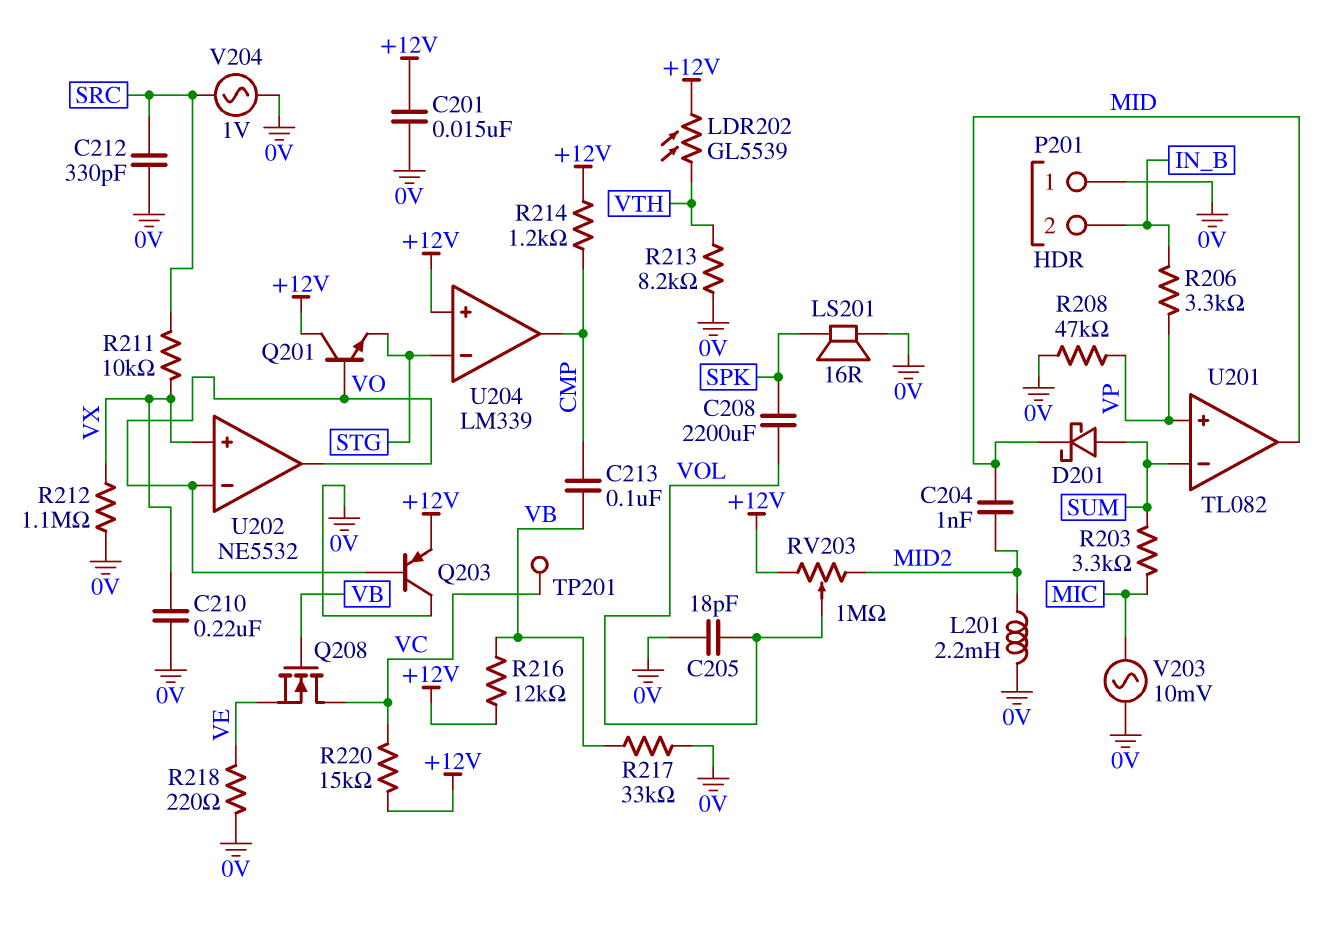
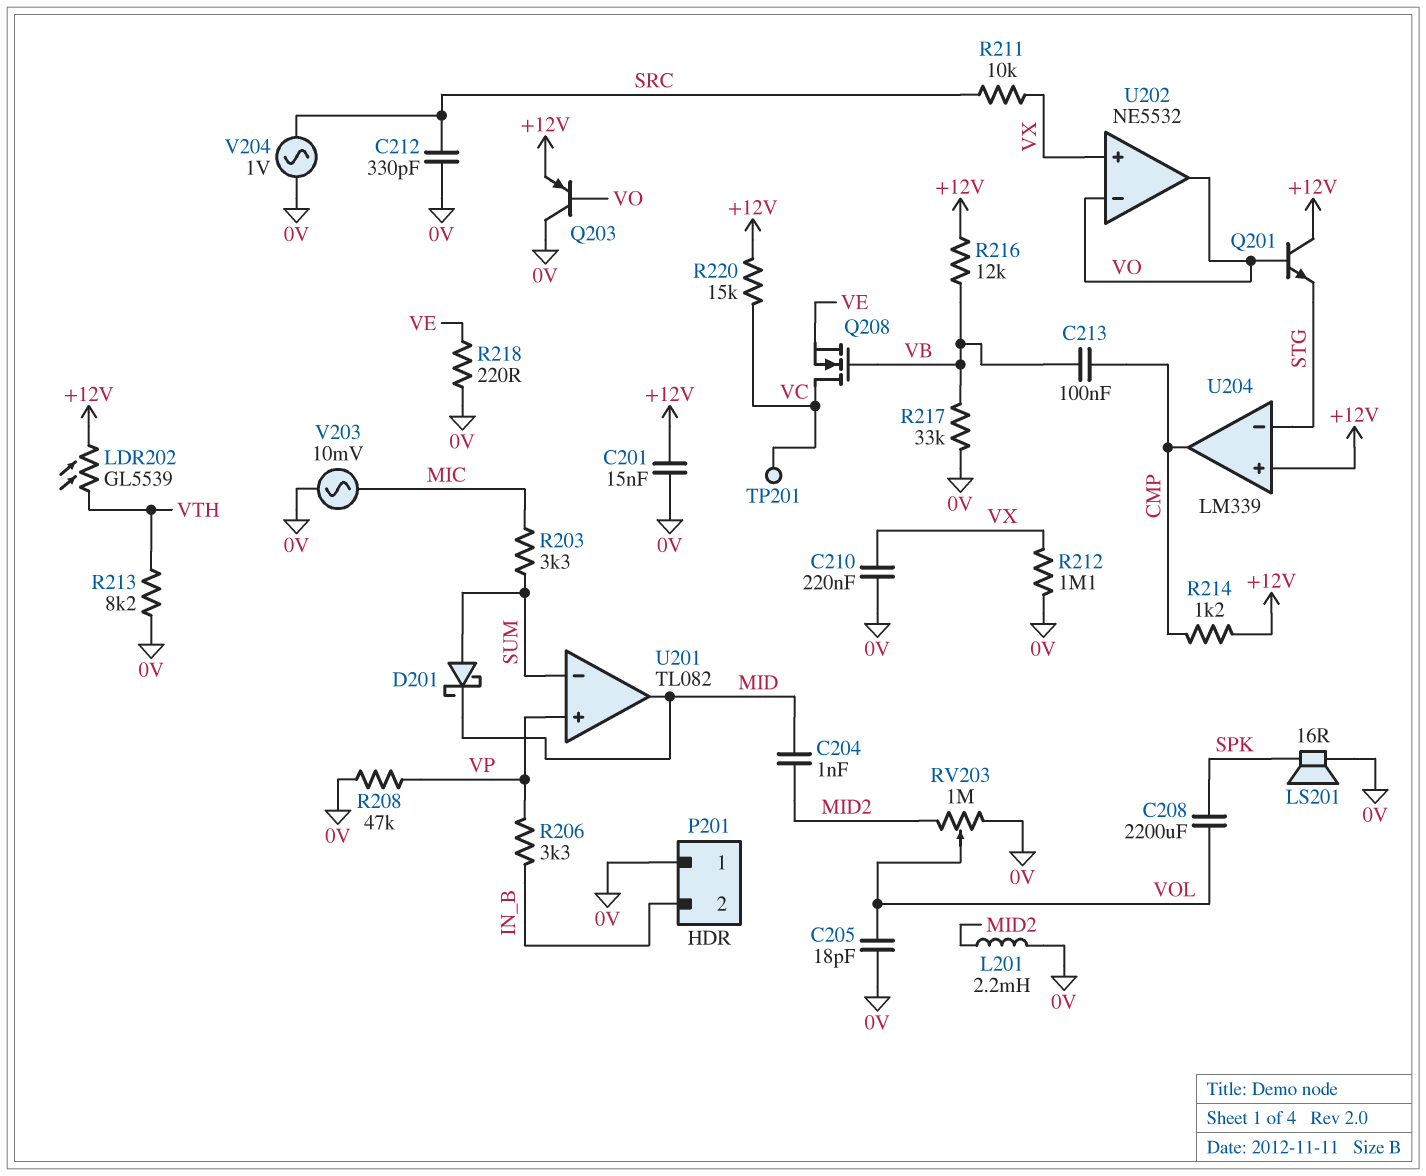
RV203: 1M (+12V, MID2, wiper VOL) -> 1M (0V, MID2, wiper VOL)

